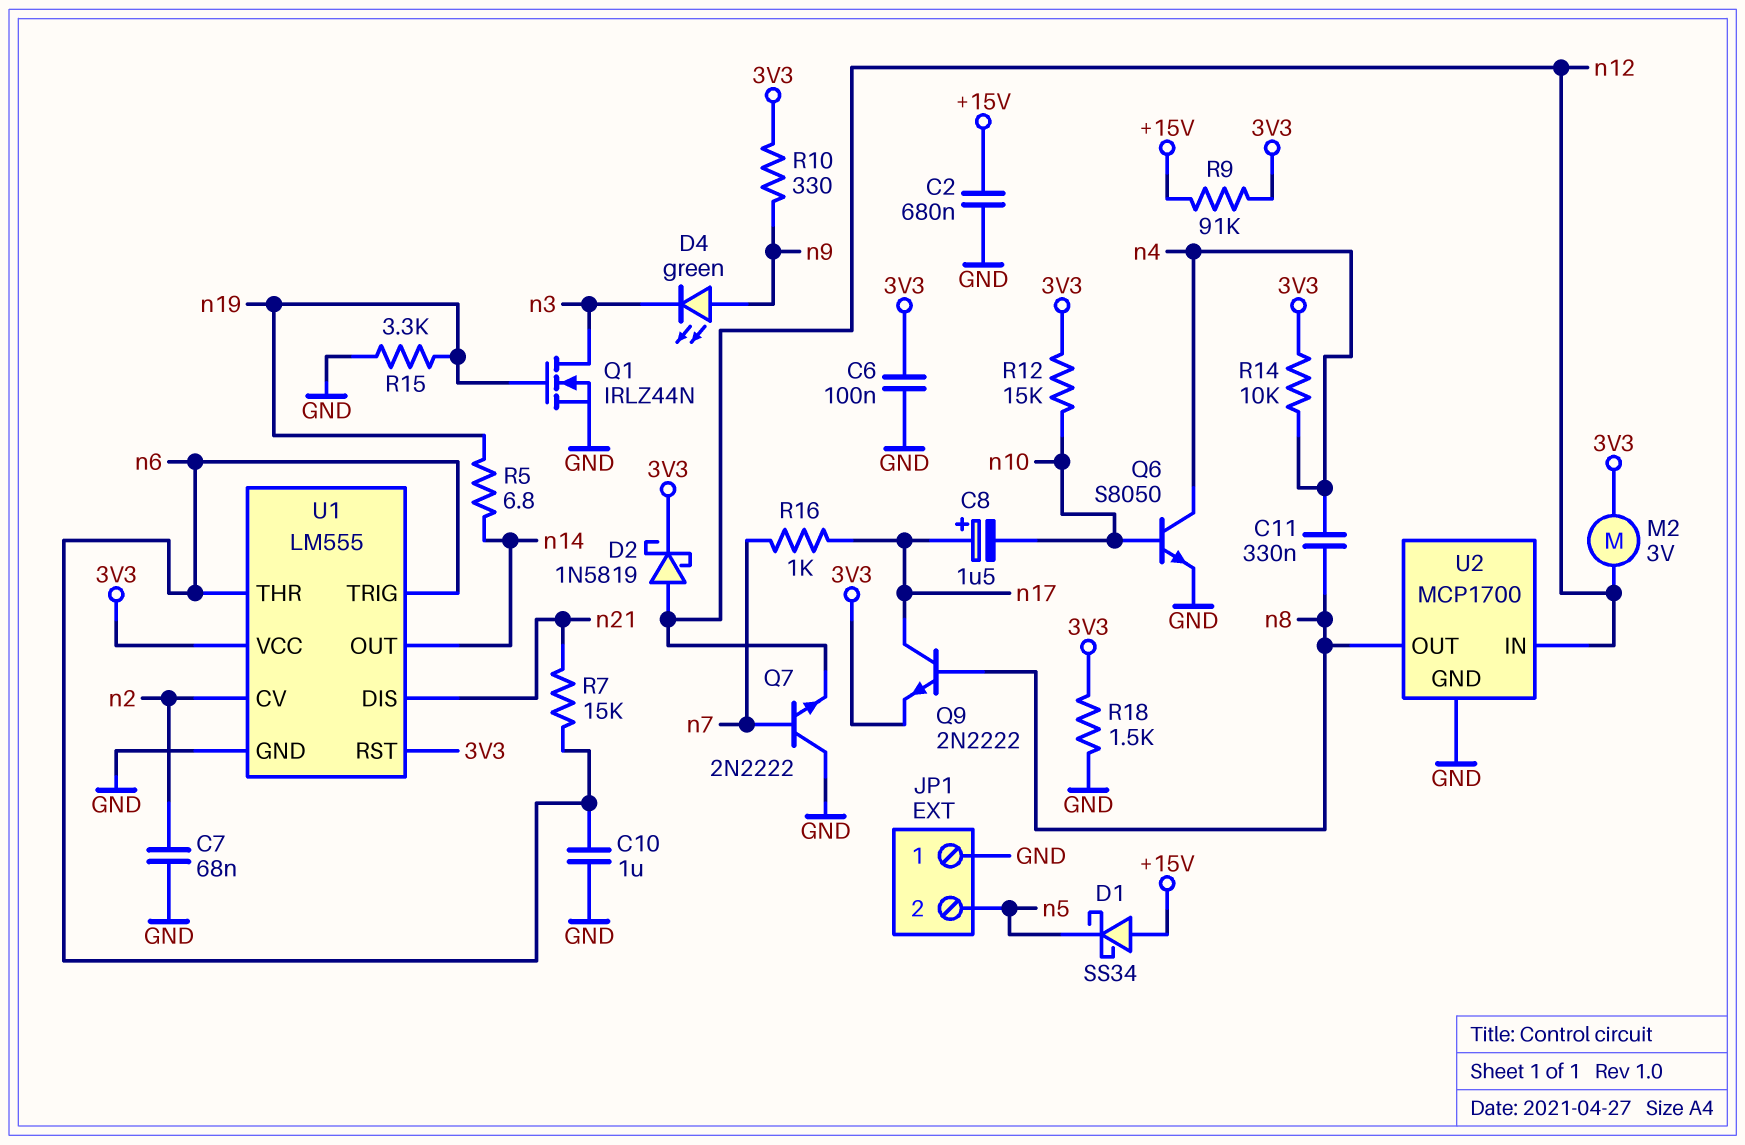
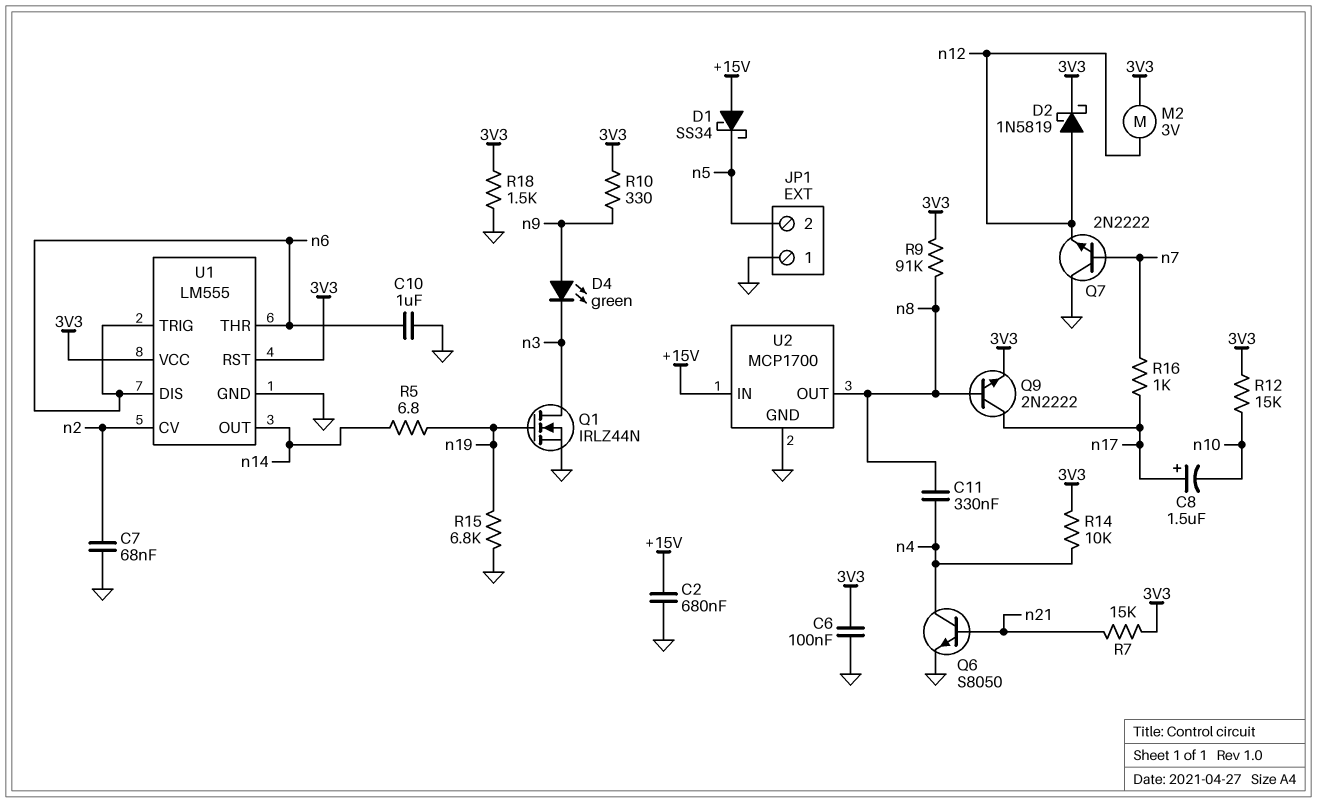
Q6: NPN S8050 (B n10, C n4, E GND) -> NPN S8050 (B n21, C n4, E GND)
R7: 15k (n6, n21) -> 15k (3V3, n21)
R9: 91k (+15V, 3V3) -> 91k (3V3, n8)
R15: 3.3k (GND, n19) -> 6.8k (GND, n19)
U1 pin DIS: n21 -> n6
U2 pin IN: n12 -> +15V

